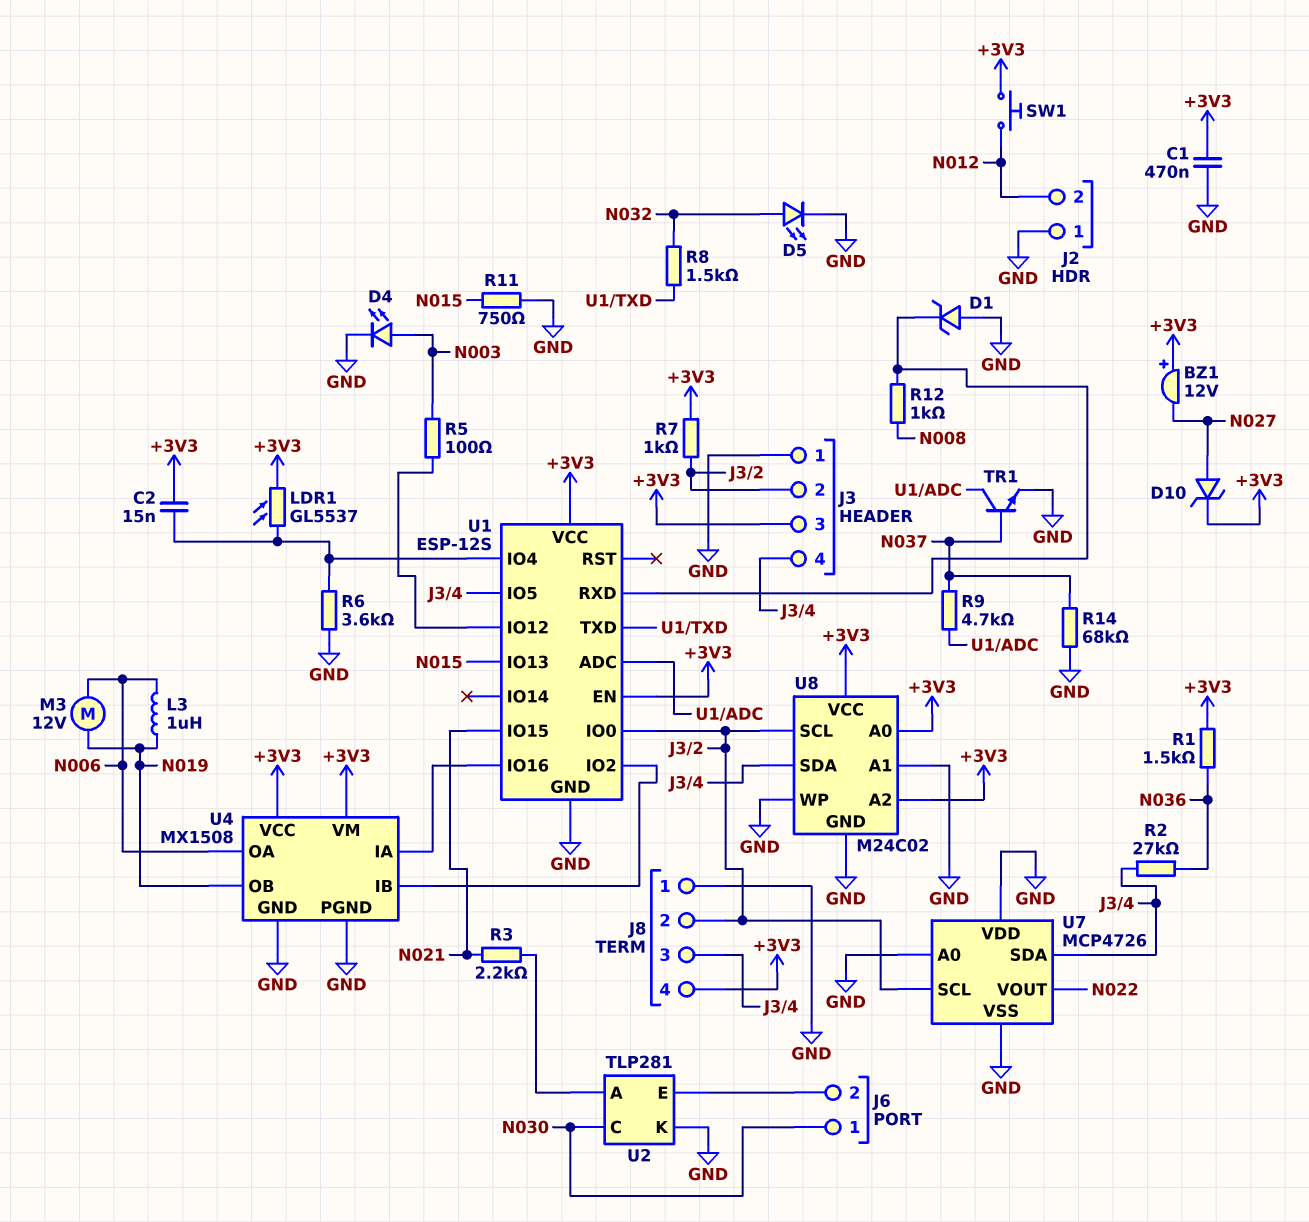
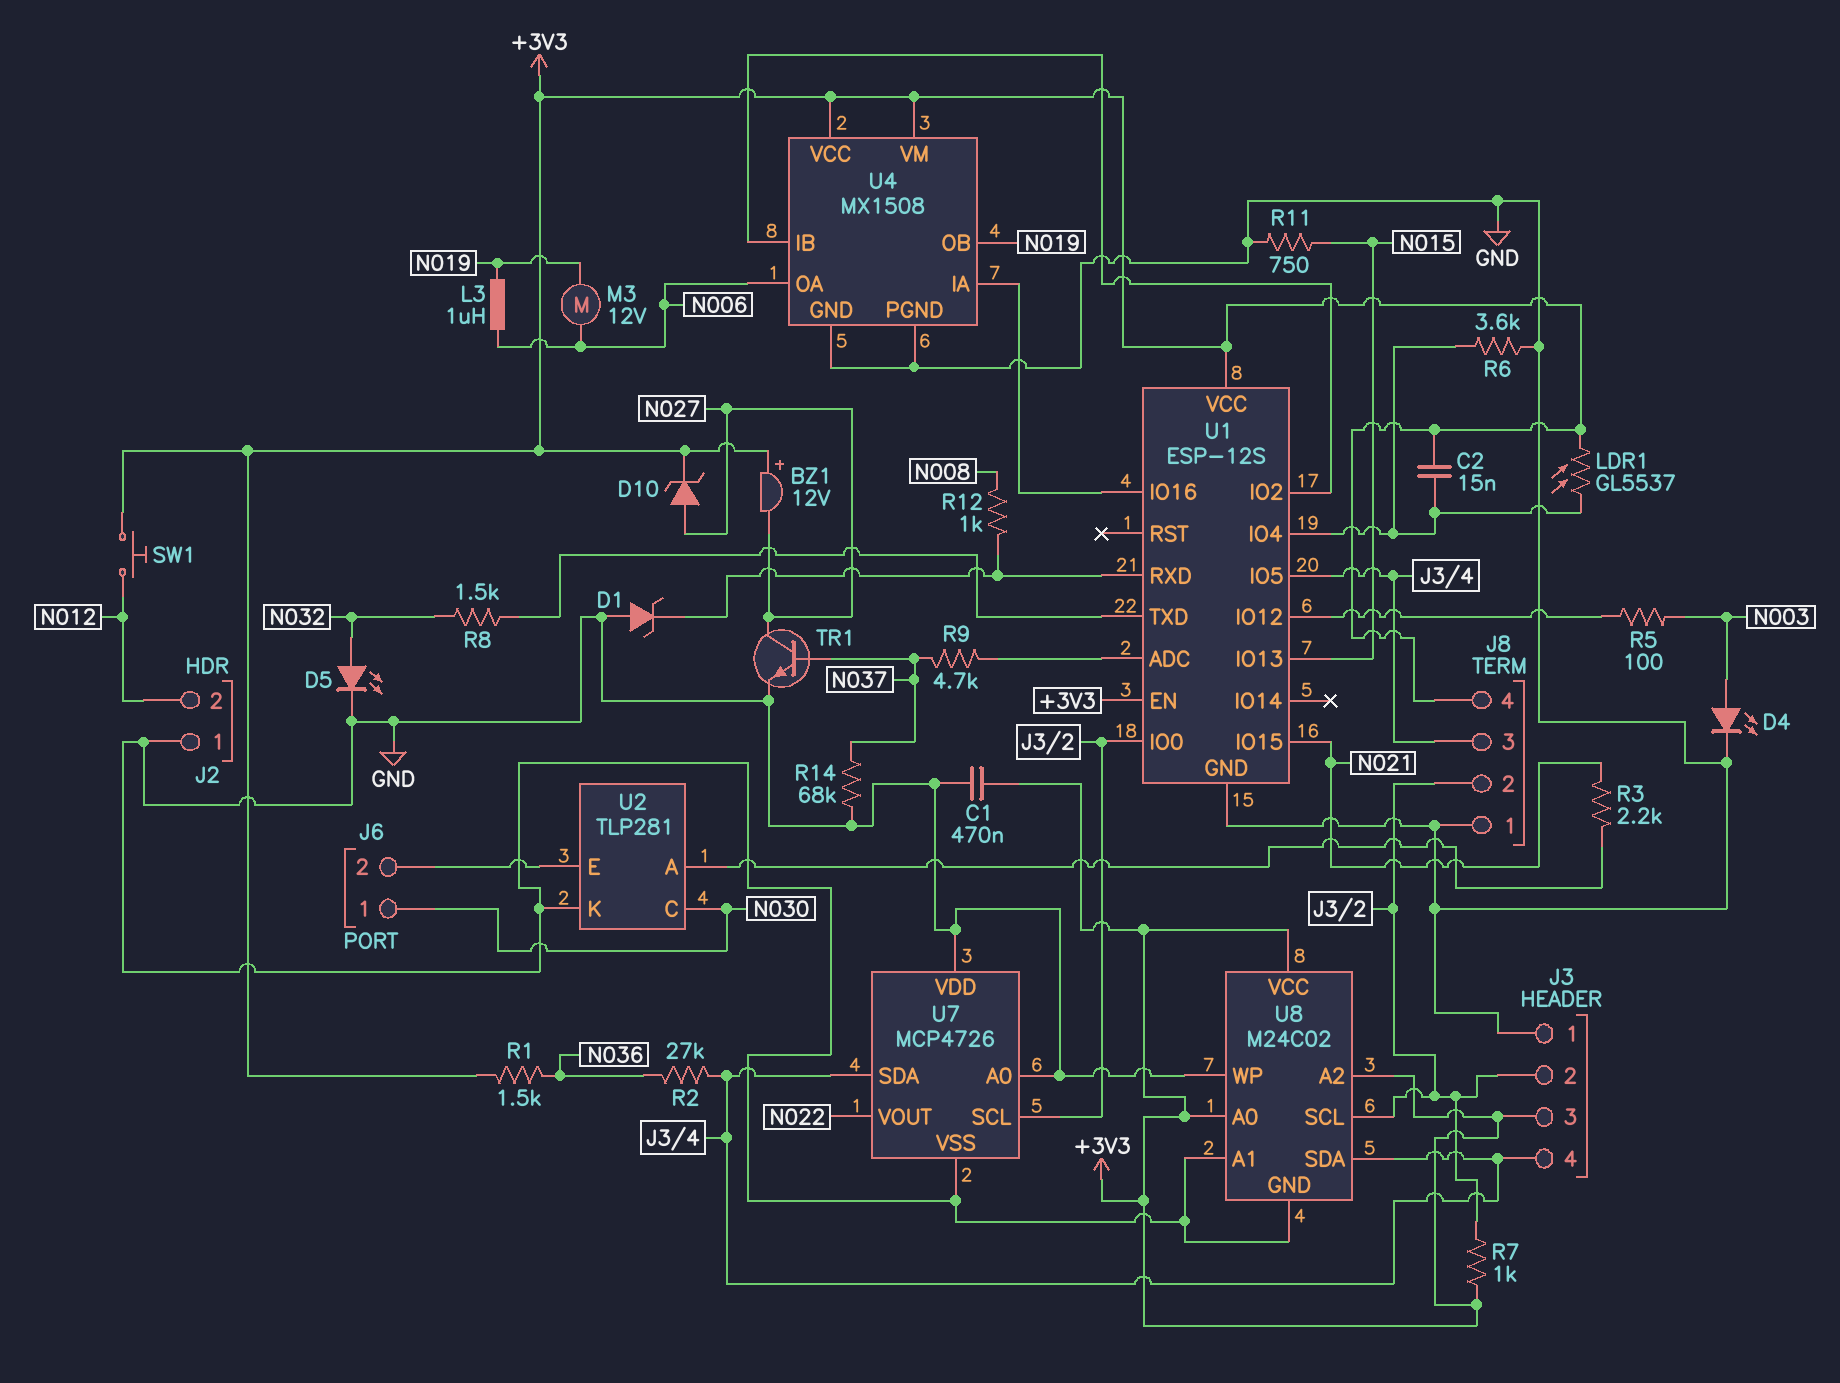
TR1: NPN (B N037, C U1/ADC, E GND) -> NPN (B N037, C N027, E GND)

